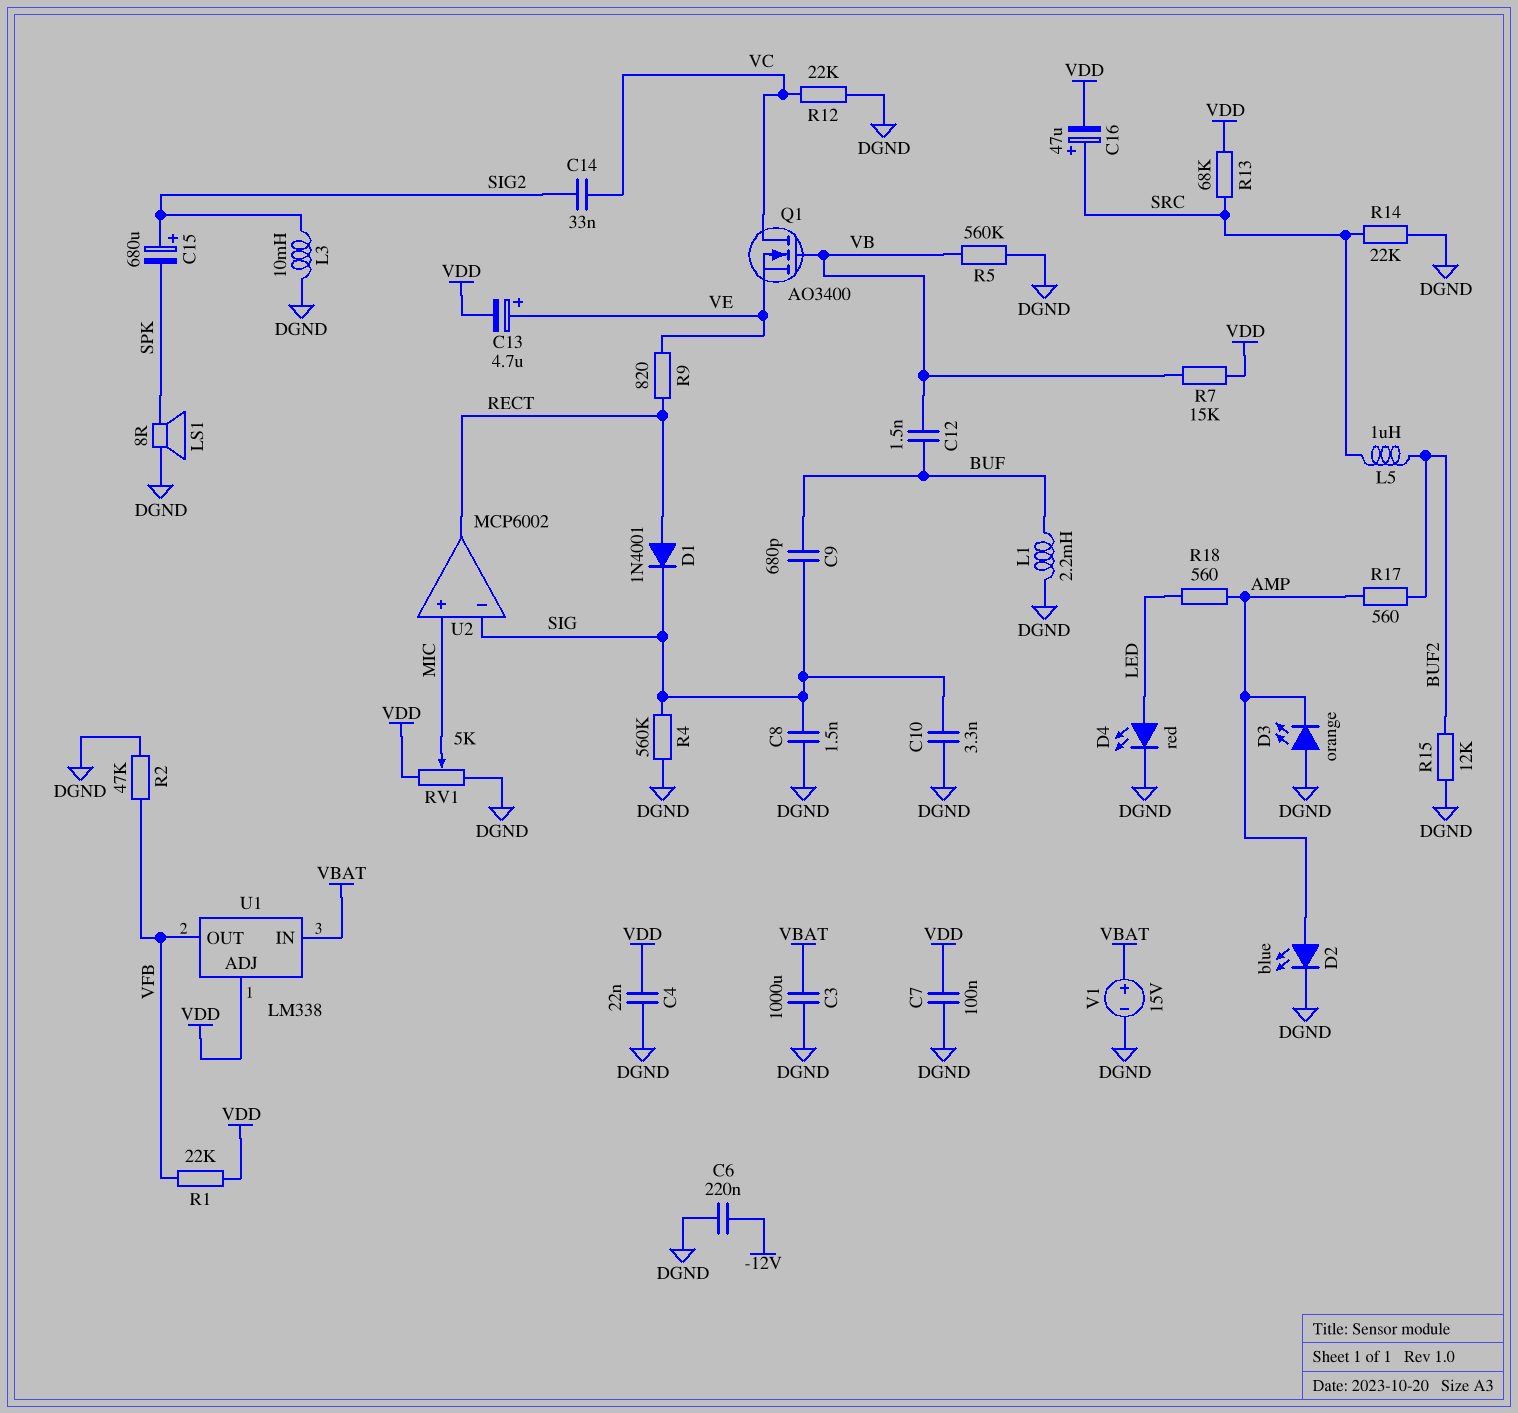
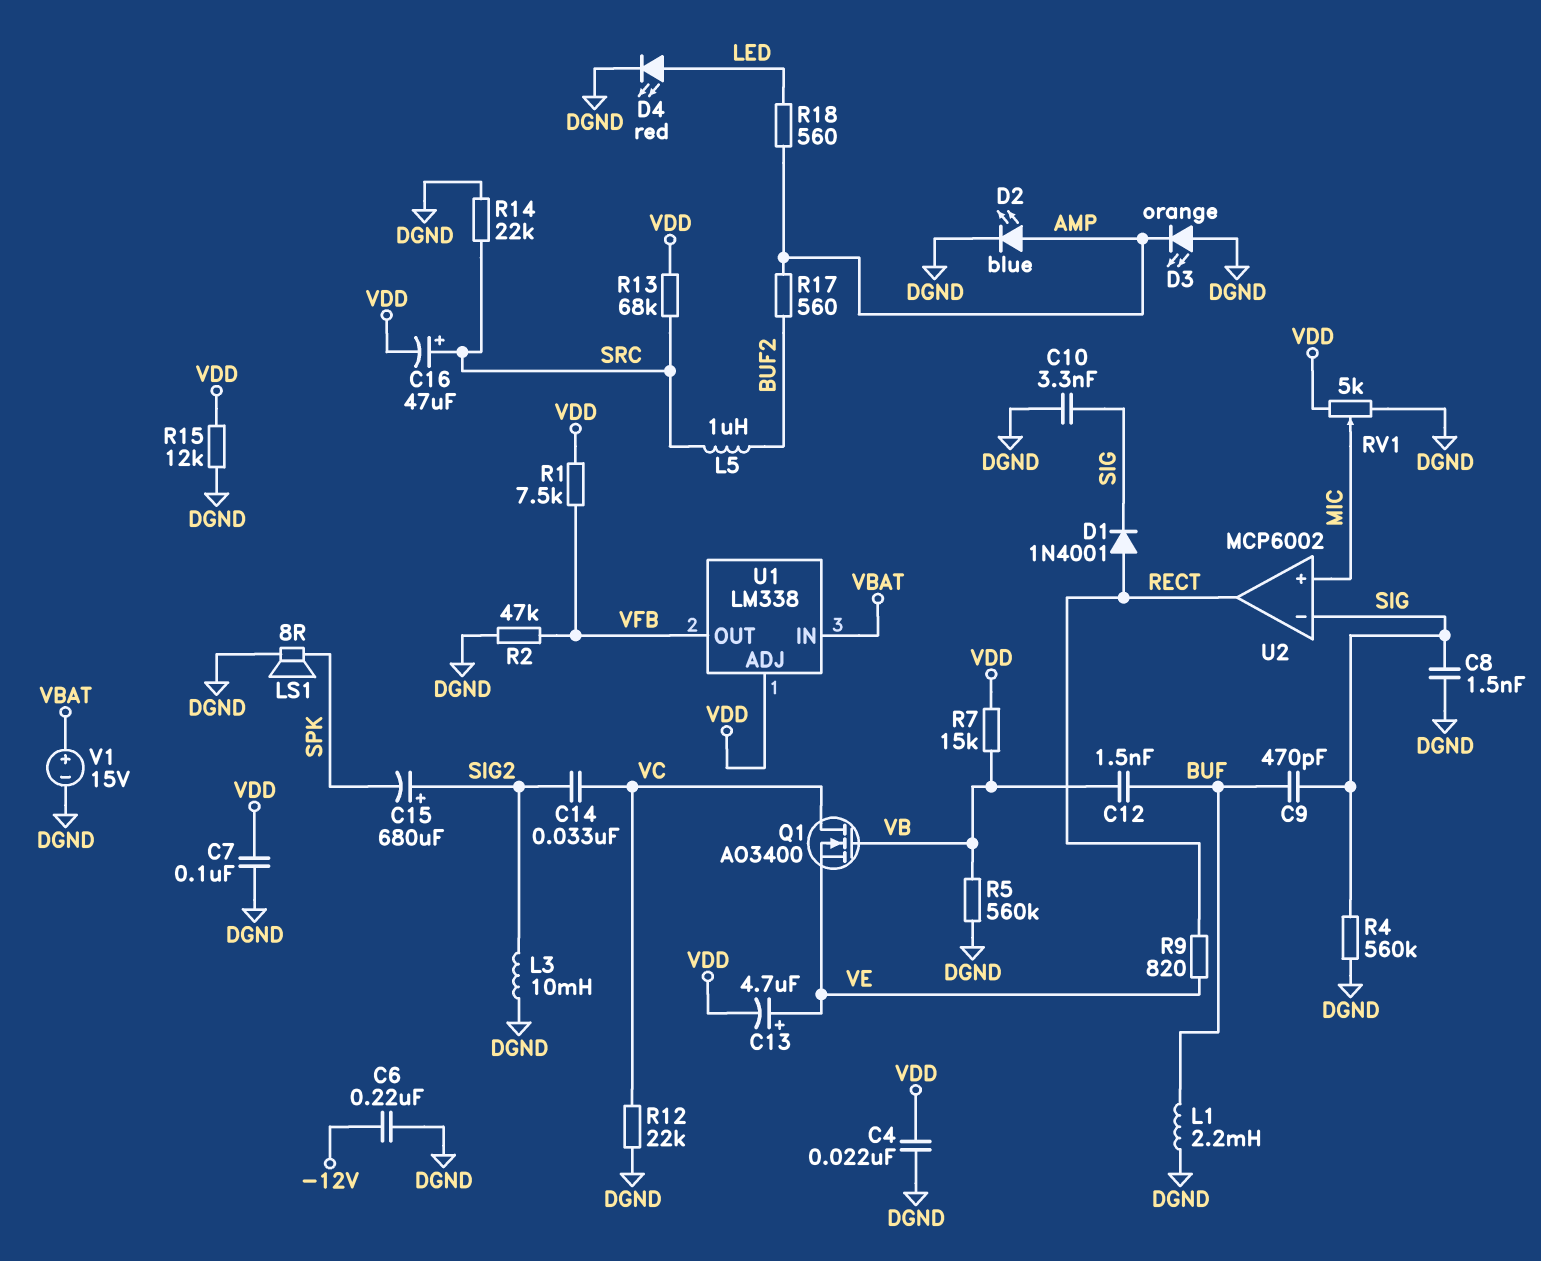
C3: 1000uF (DGND, VBAT) -> none
C9: 680pF (BUF, SIG) -> 470pF (BUF, SIG)
R1: 22k (VDD, VFB) -> 7.5k (VDD, VFB)
R15: 12k (BUF2, DGND) -> 12k (DGND, VDD)

